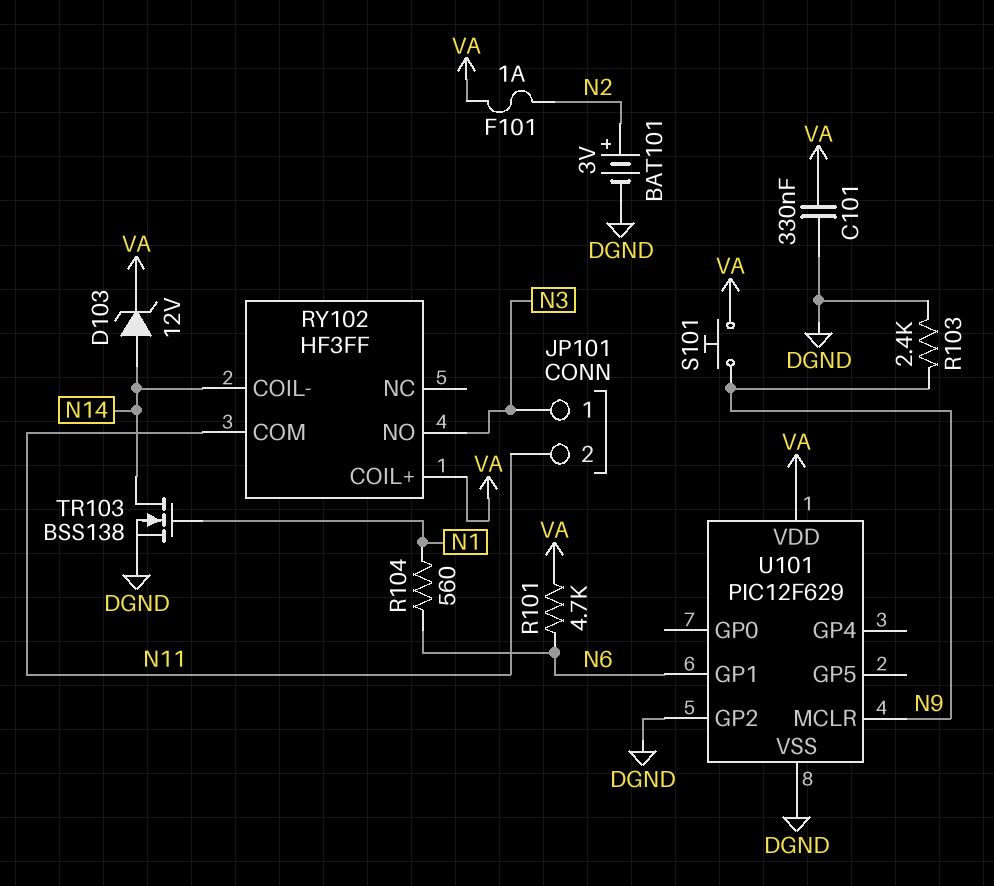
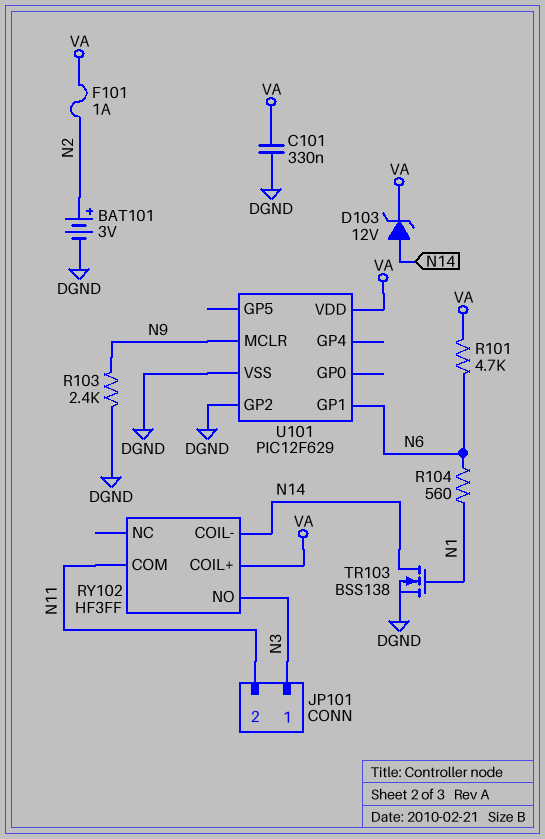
S101: button (N9, VA) -> none

